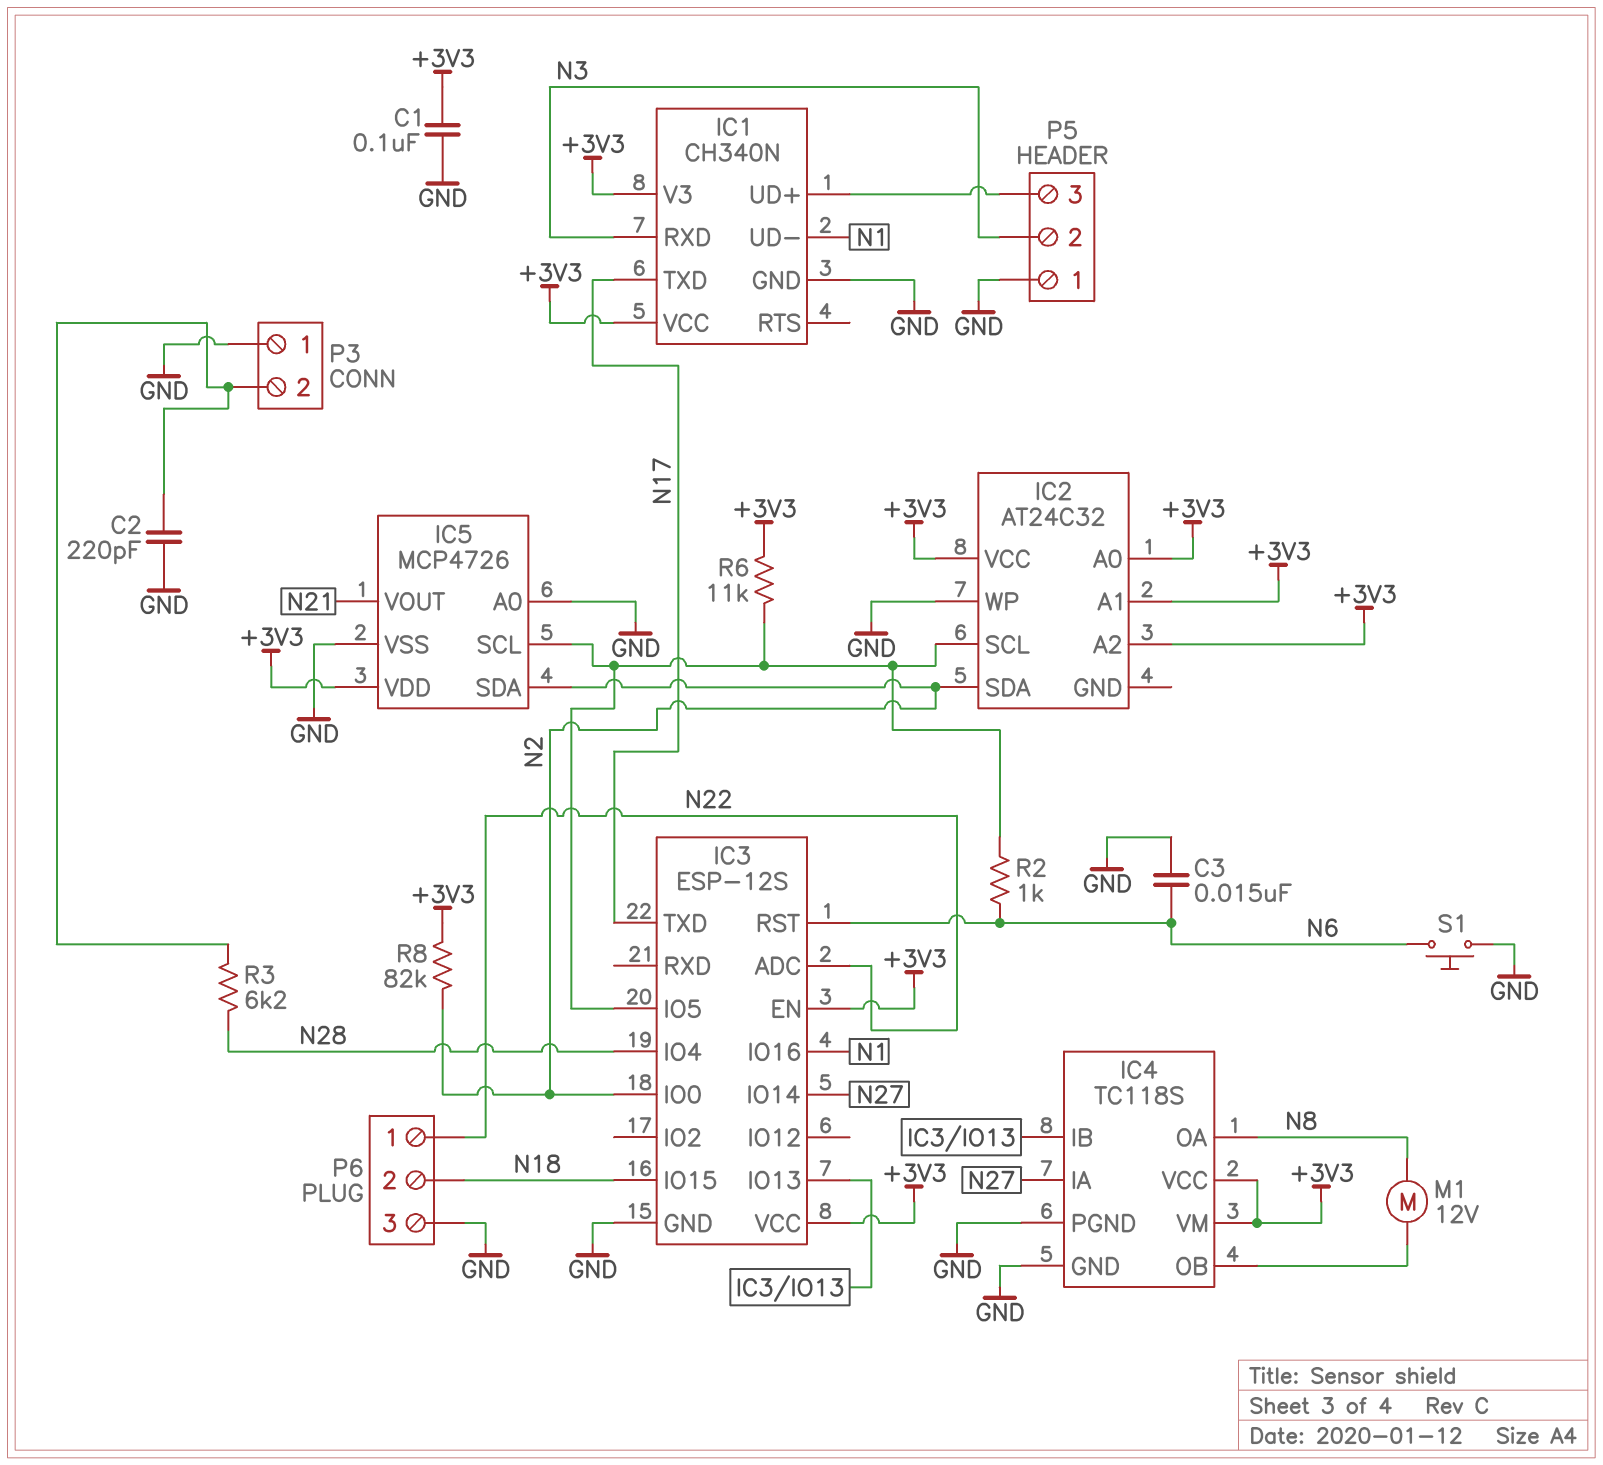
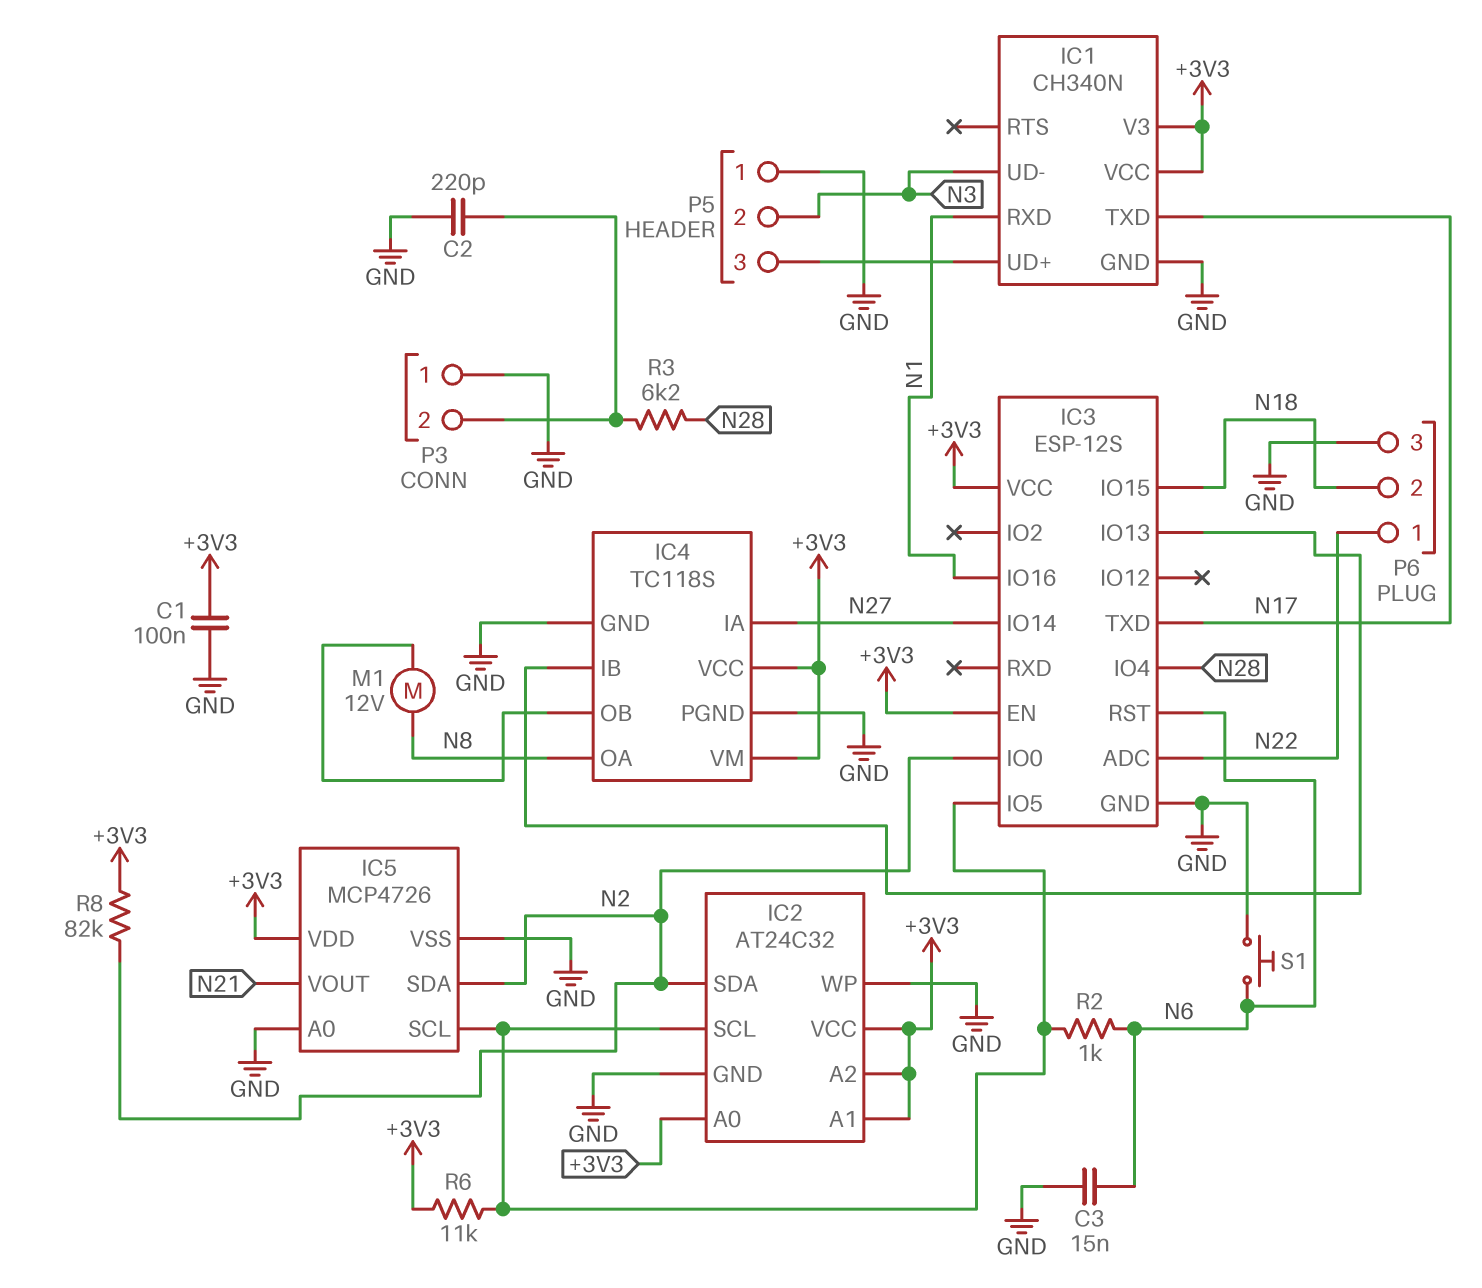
IC1 pin RXD: N3 -> N1
IC1 pin UD-: N1 -> N3
IC2 pin GND: none -> GND

